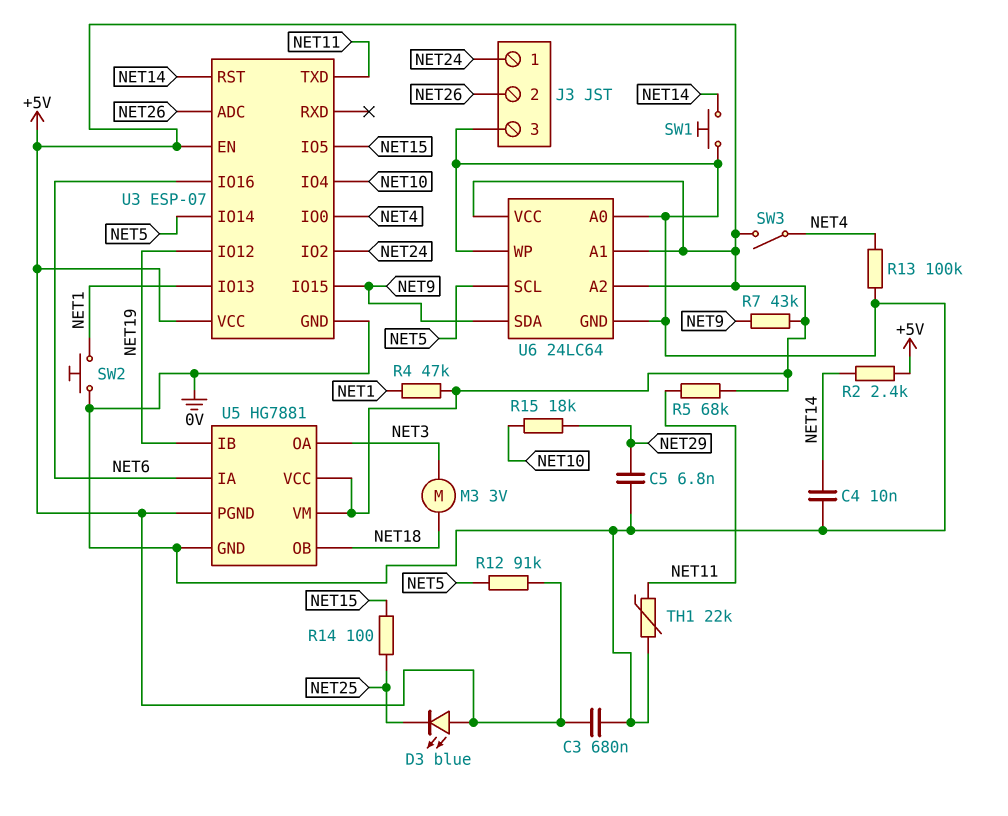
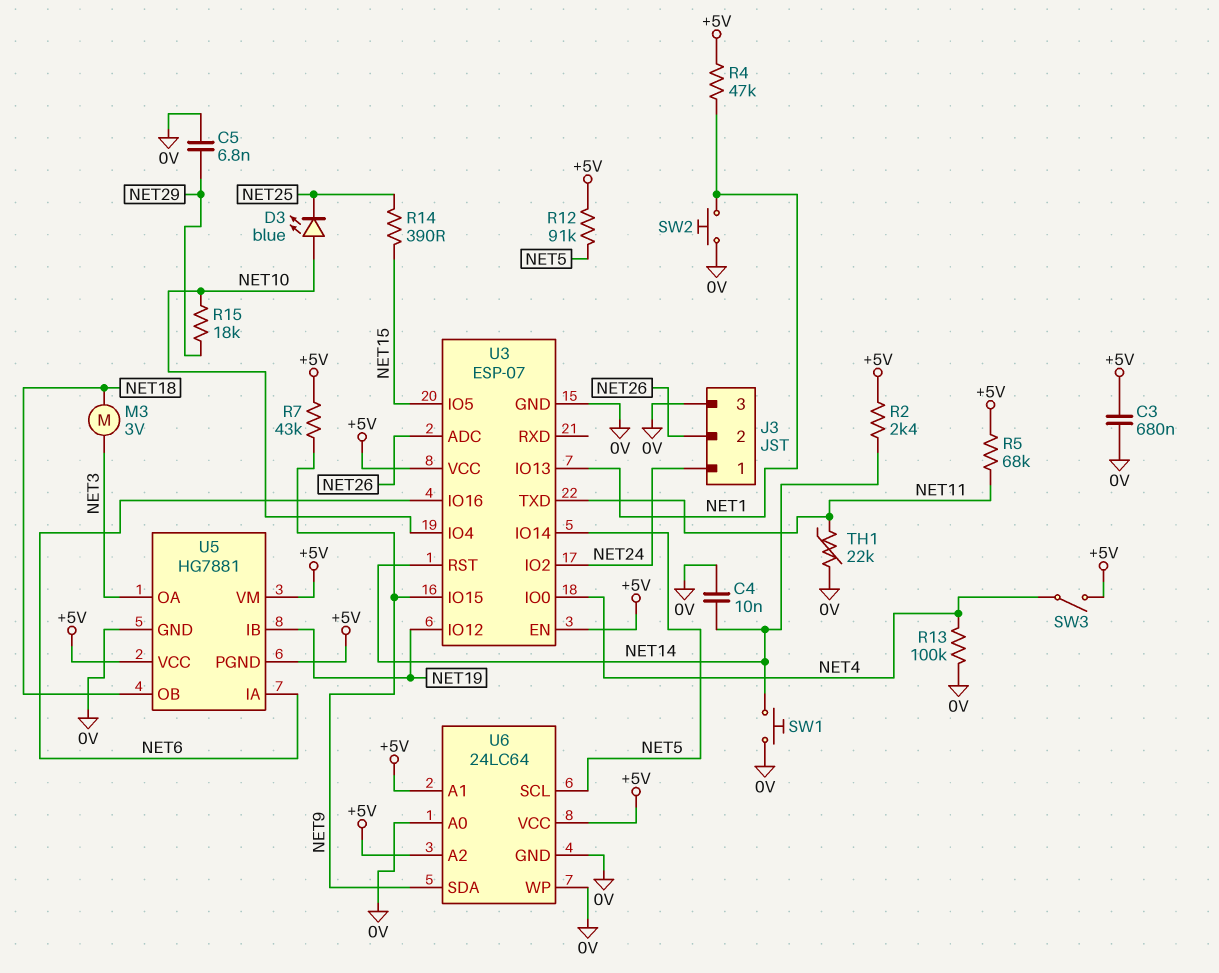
D3: LED blue (A +5V, K NET25) -> LED blue (A NET10, K NET25)
R14: 100 (NET15, NET25) -> 390 (NET15, NET25)

